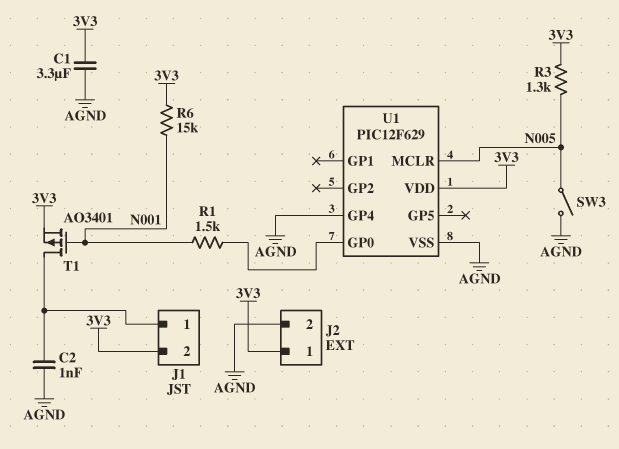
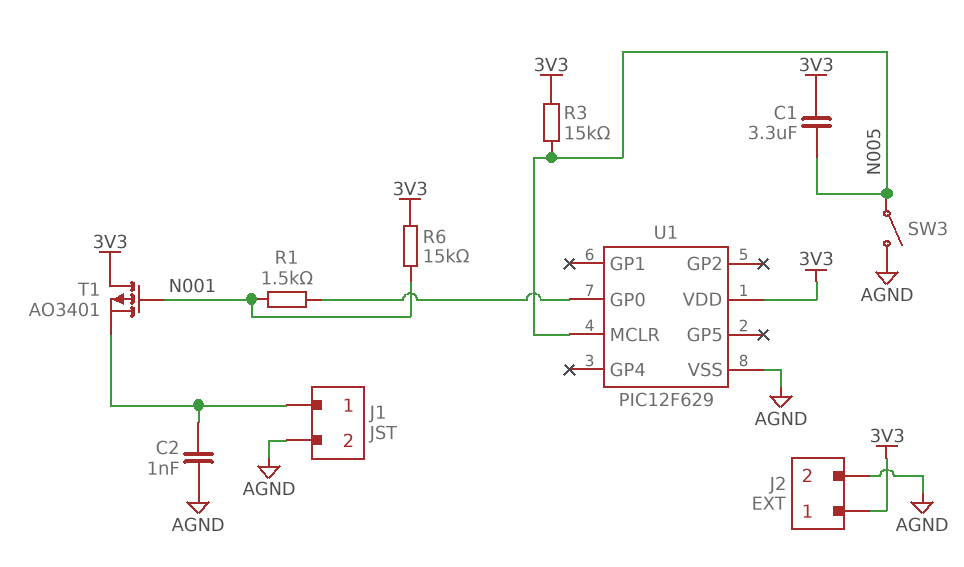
C1: 3.3uF (3V3, AGND) -> 3.3uF (3V3, N005)
J1 pin 2: 3V3 -> AGND
R3: 1.3k (3V3, N005) -> 15k (3V3, N005)
T1: PMOS AO3401 (G N001, D J1/1, S 3V3) -> PMOS AO3401 (G N001, D 3V3, S J1/1)
U1 pin GP4: AGND -> none

